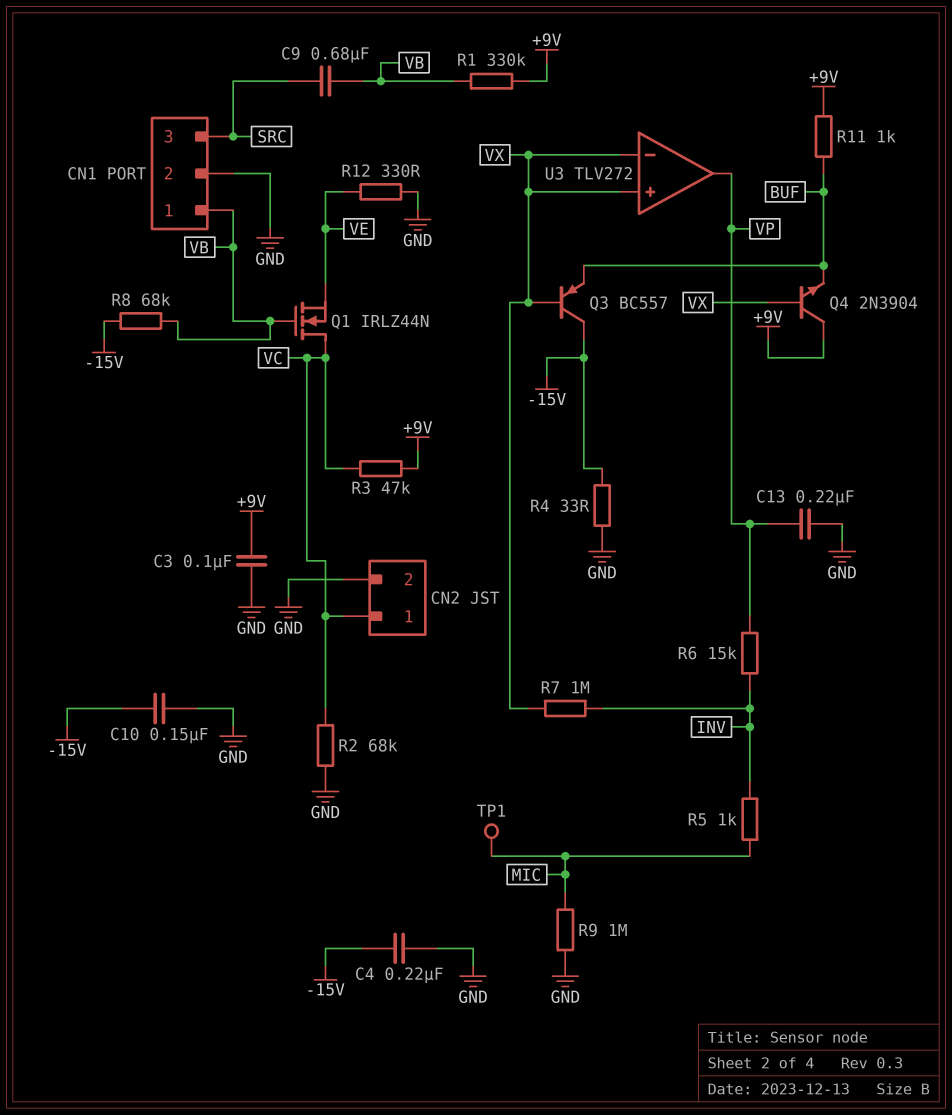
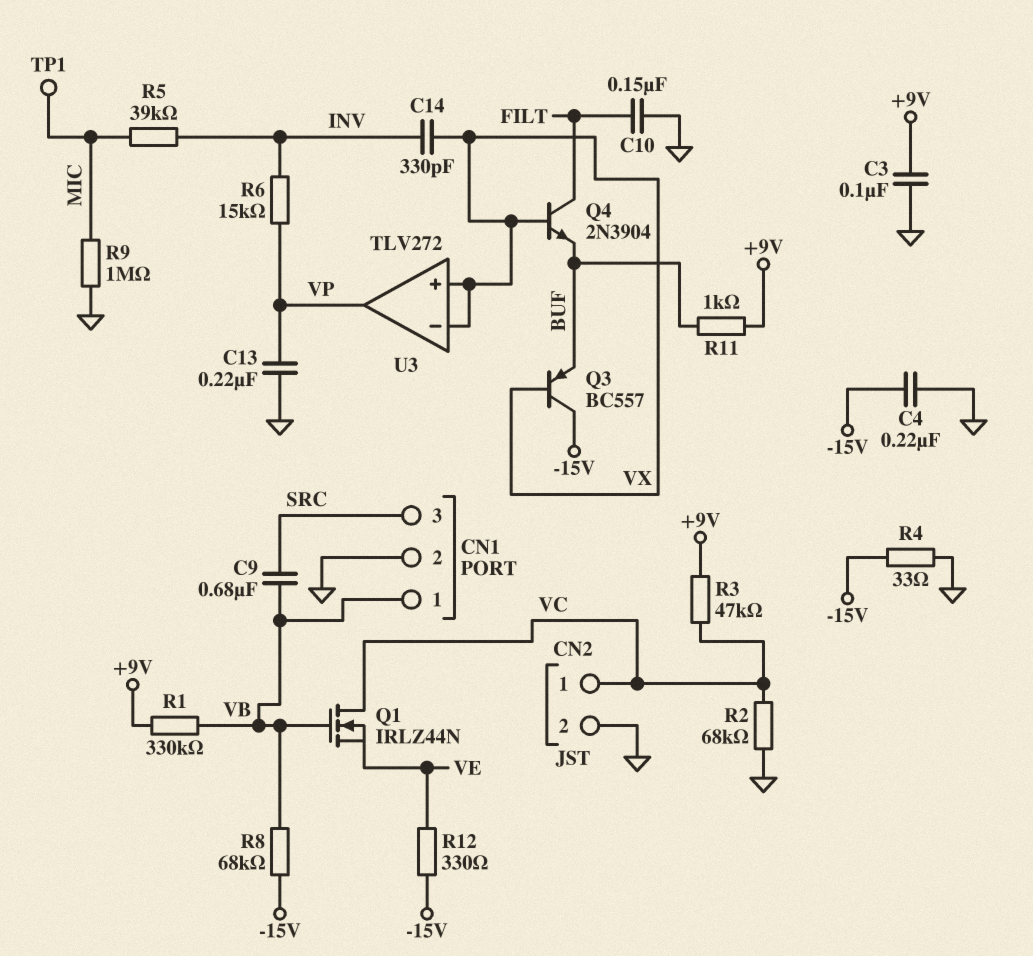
C10: 150nF (-15V, GND) -> 150nF (FILT, GND)
C14: none -> 330pF (INV, VX)
Q4: NPN 2N3904 (B VX, C +9V, E BUF) -> NPN 2N3904 (B VX, C FILT, E BUF)
R5: 1k (INV, MIC) -> 39k (INV, MIC)
R7: 1M (INV, VX) -> none
R12: 330 (GND, VE) -> 330 (-15V, VE)

